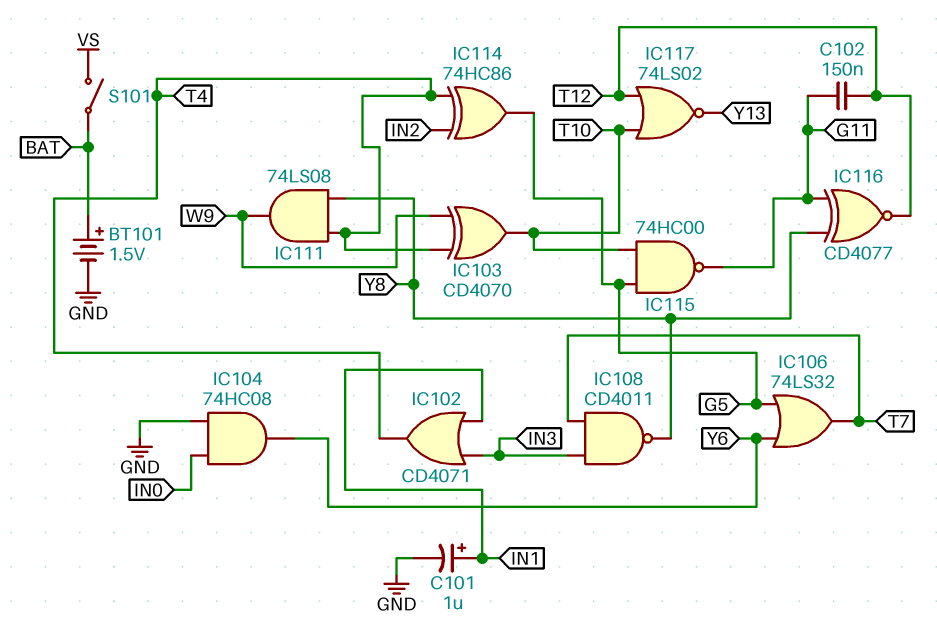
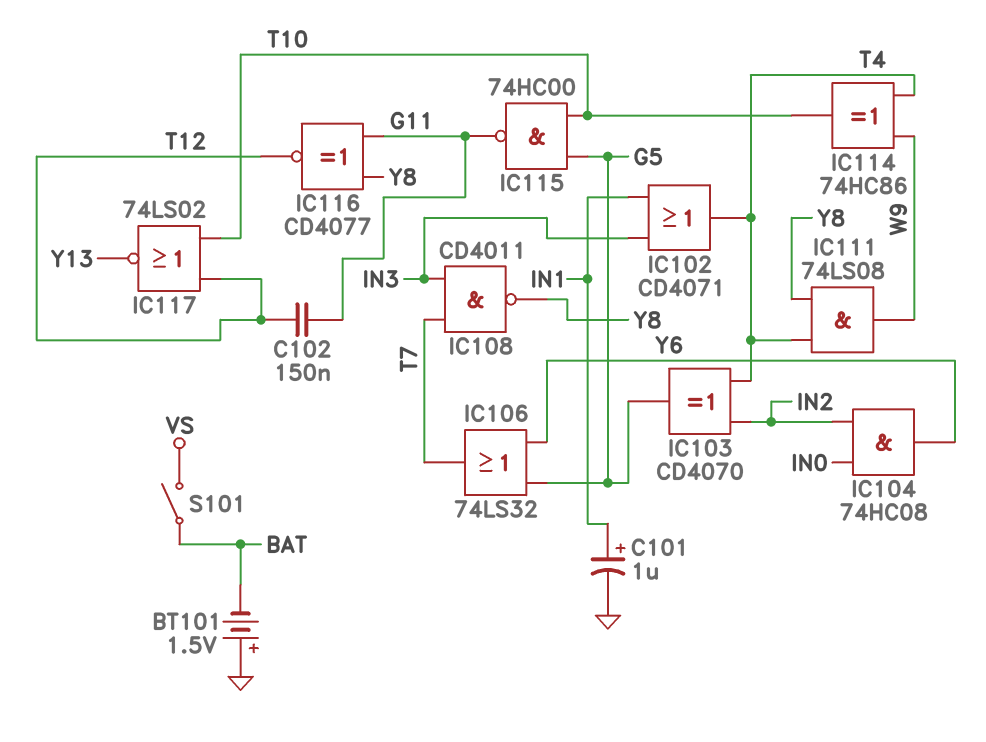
BT101: 1.5V (plus BAT, minus GND) -> 1.5V (plus GND, minus BAT)
IC103: XOR CD4070 (in T4, in W9, out T10) -> XOR CD4070 (in IN2, in T4, out G5)
IC104: AND 74HC08 (in GND, in IN0, out Y6) -> AND 74HC08 (in IN0, in IN2, out Y6)
IC114: XOR 74HC86 (in IN2, in T4, out G5) -> XOR 74HC86 (in T4, in W9, out T10)

